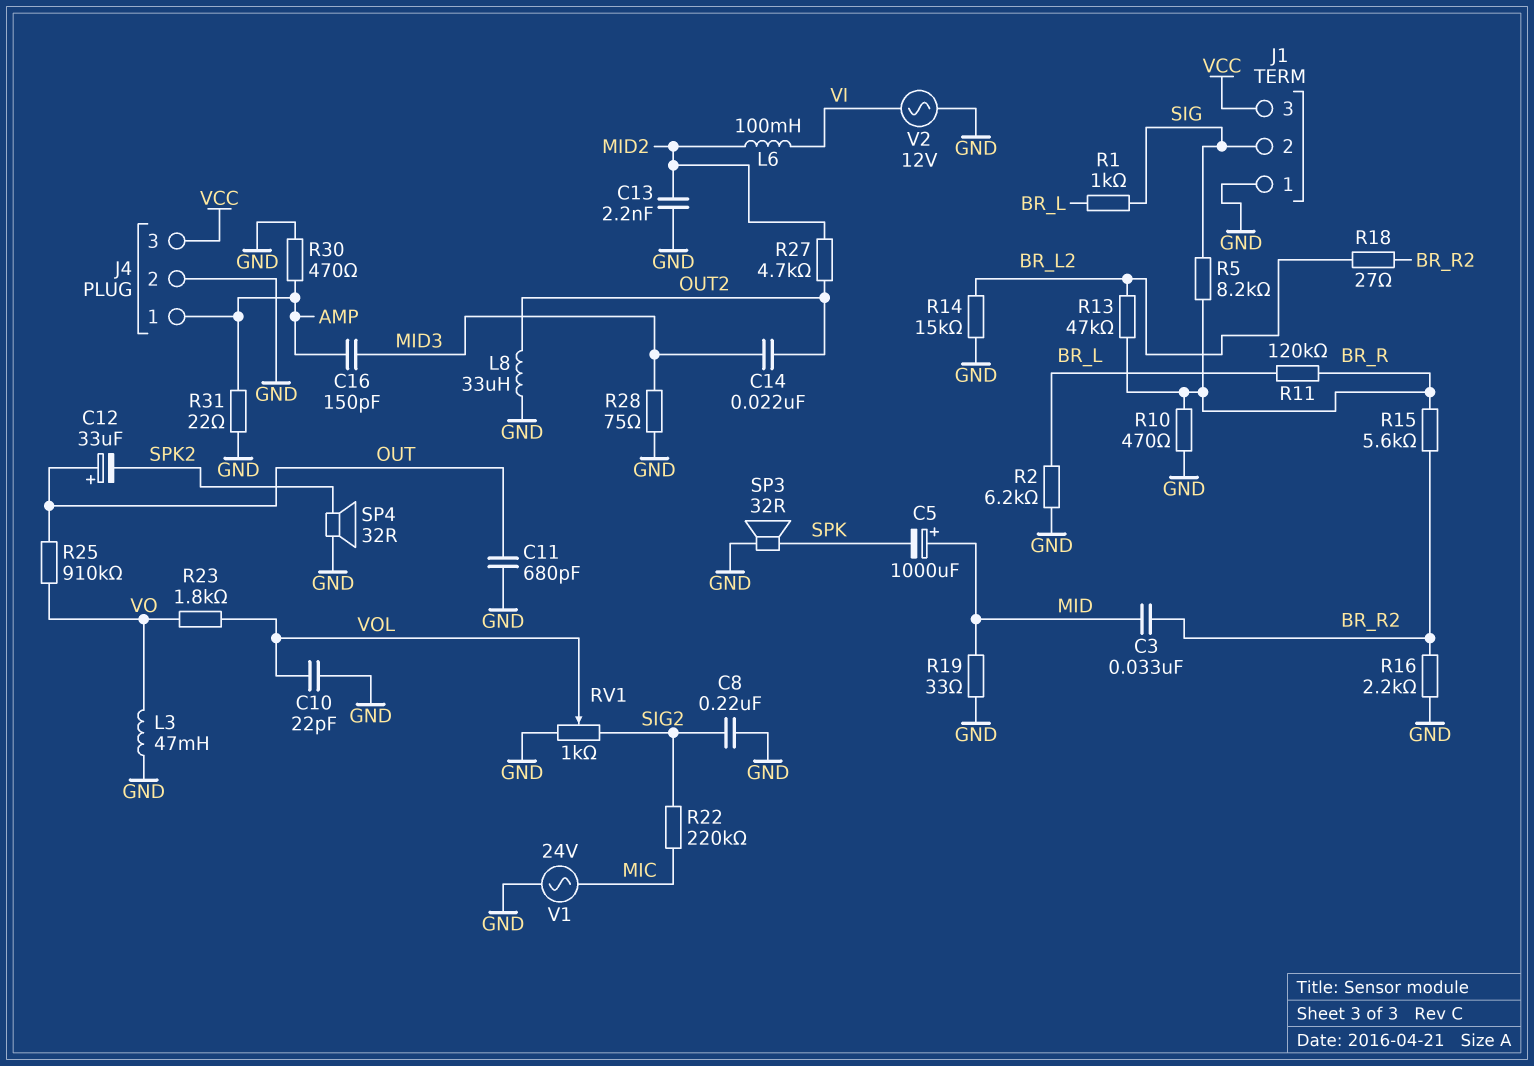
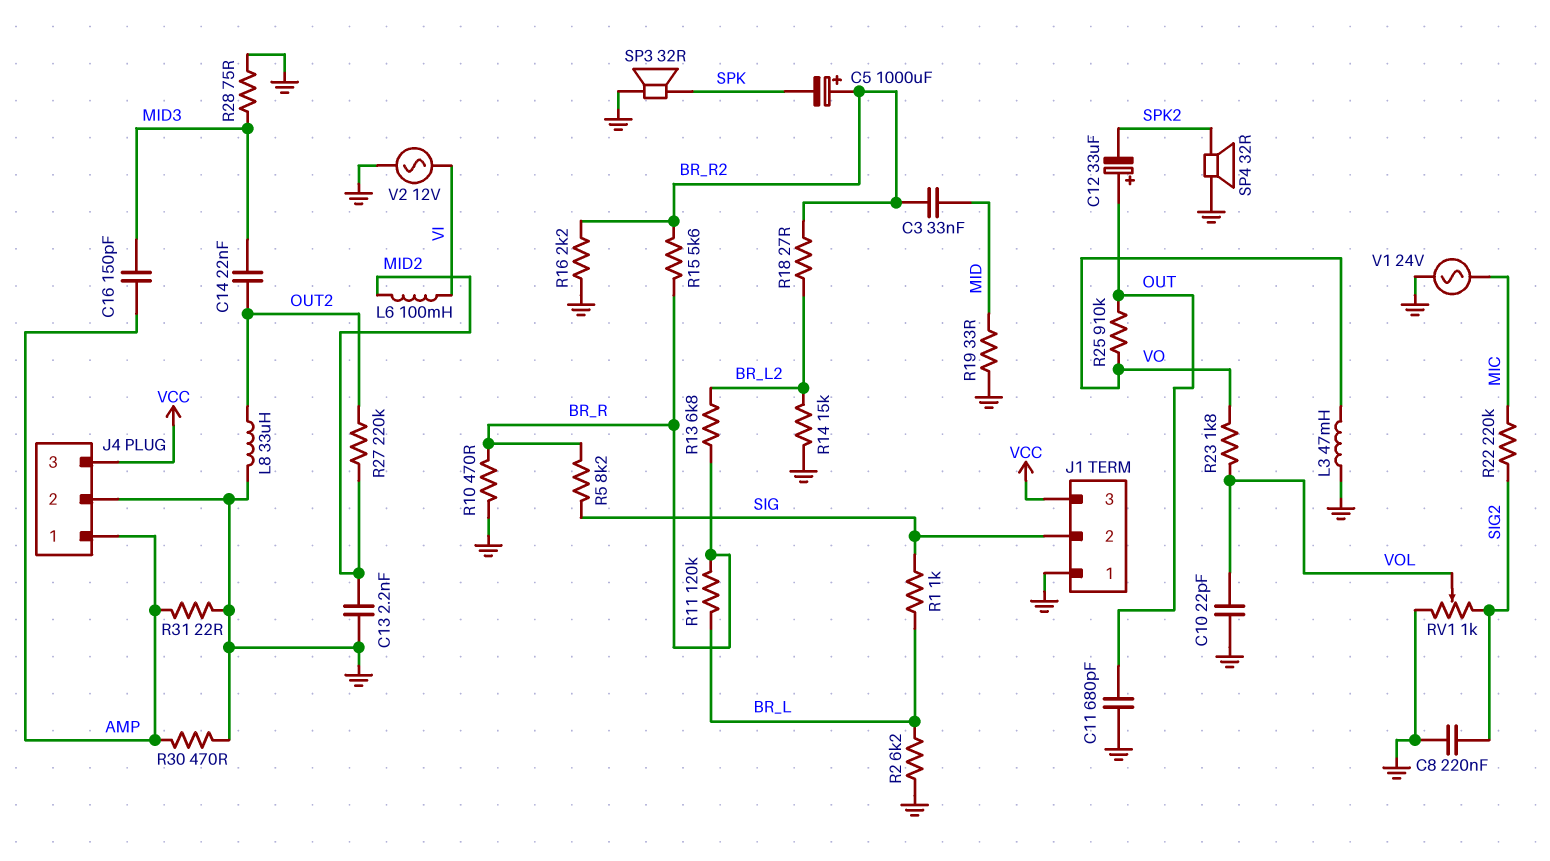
C5: 1000uF (plus MID, minus SPK) -> 1000uF (plus BR_R2, minus SPK)
R13: 47k (BR_L2, BR_R) -> 6.8k (BR_L2, BR_R)
R27: 4.7k (MID2, OUT2) -> 220k (MID2, OUT2)

